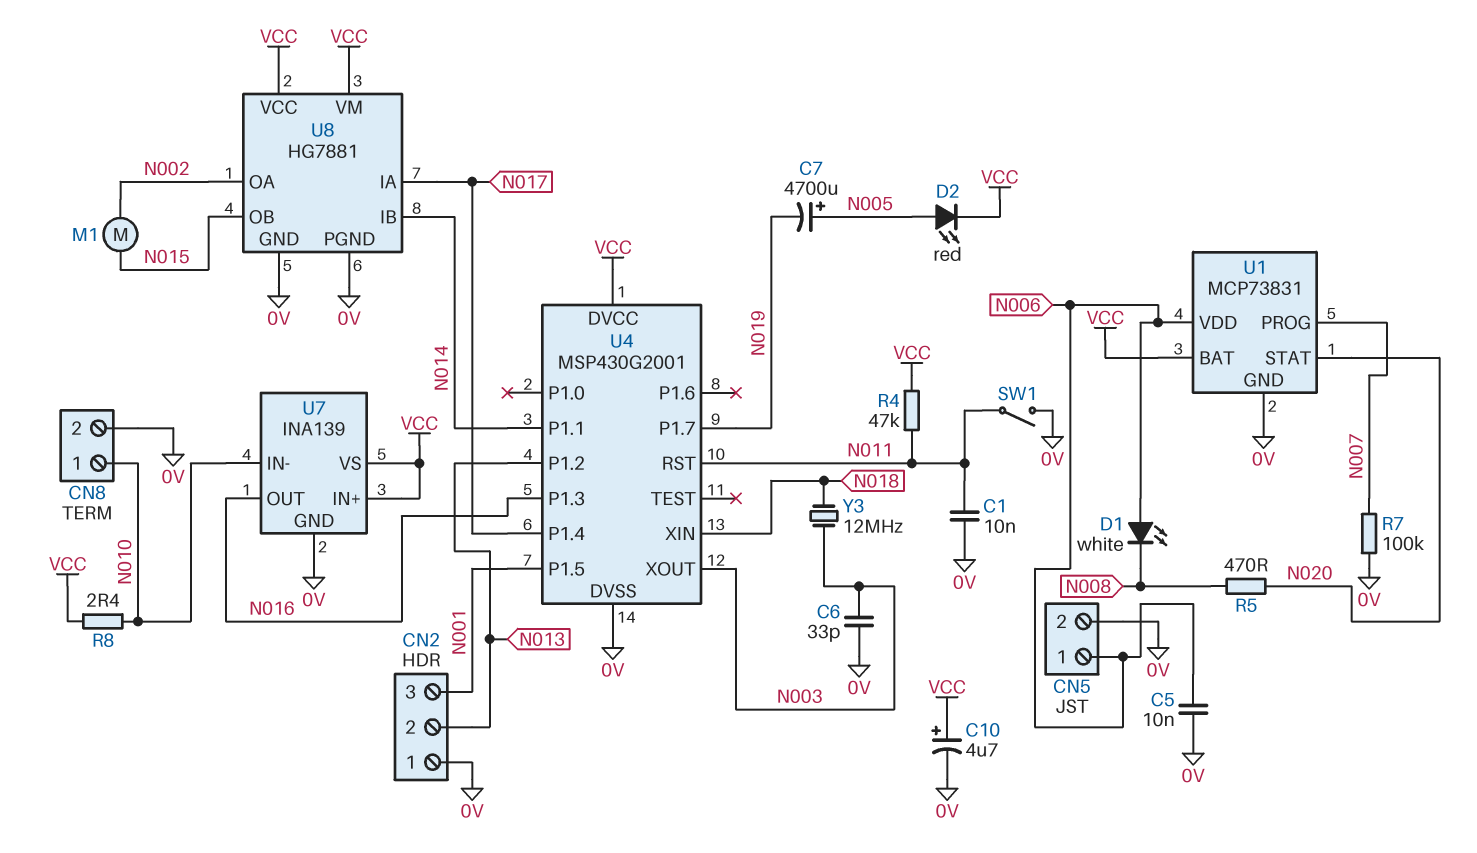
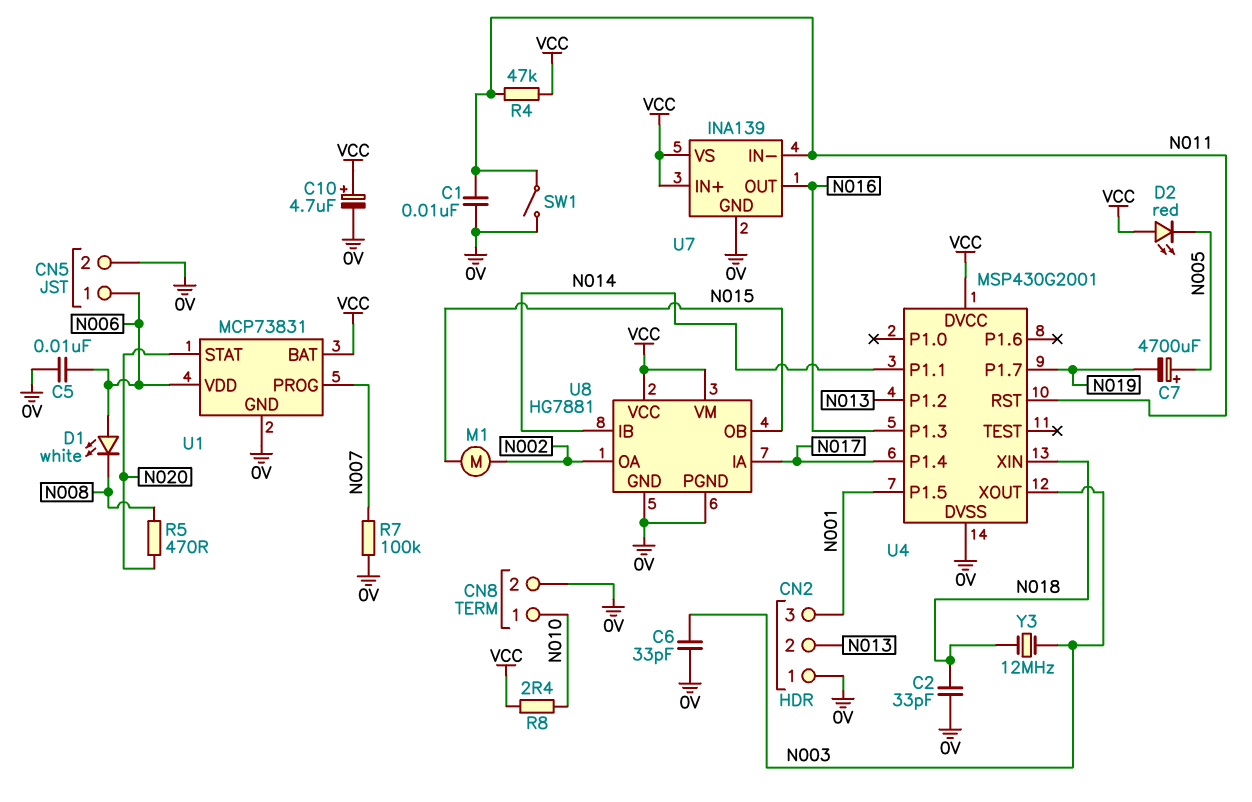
C2: none -> 33pF (0V, N018)
D2: LED red (A N005, K VCC) -> LED red (A VCC, K N005)
U7 pin IN-: N010 -> N011

